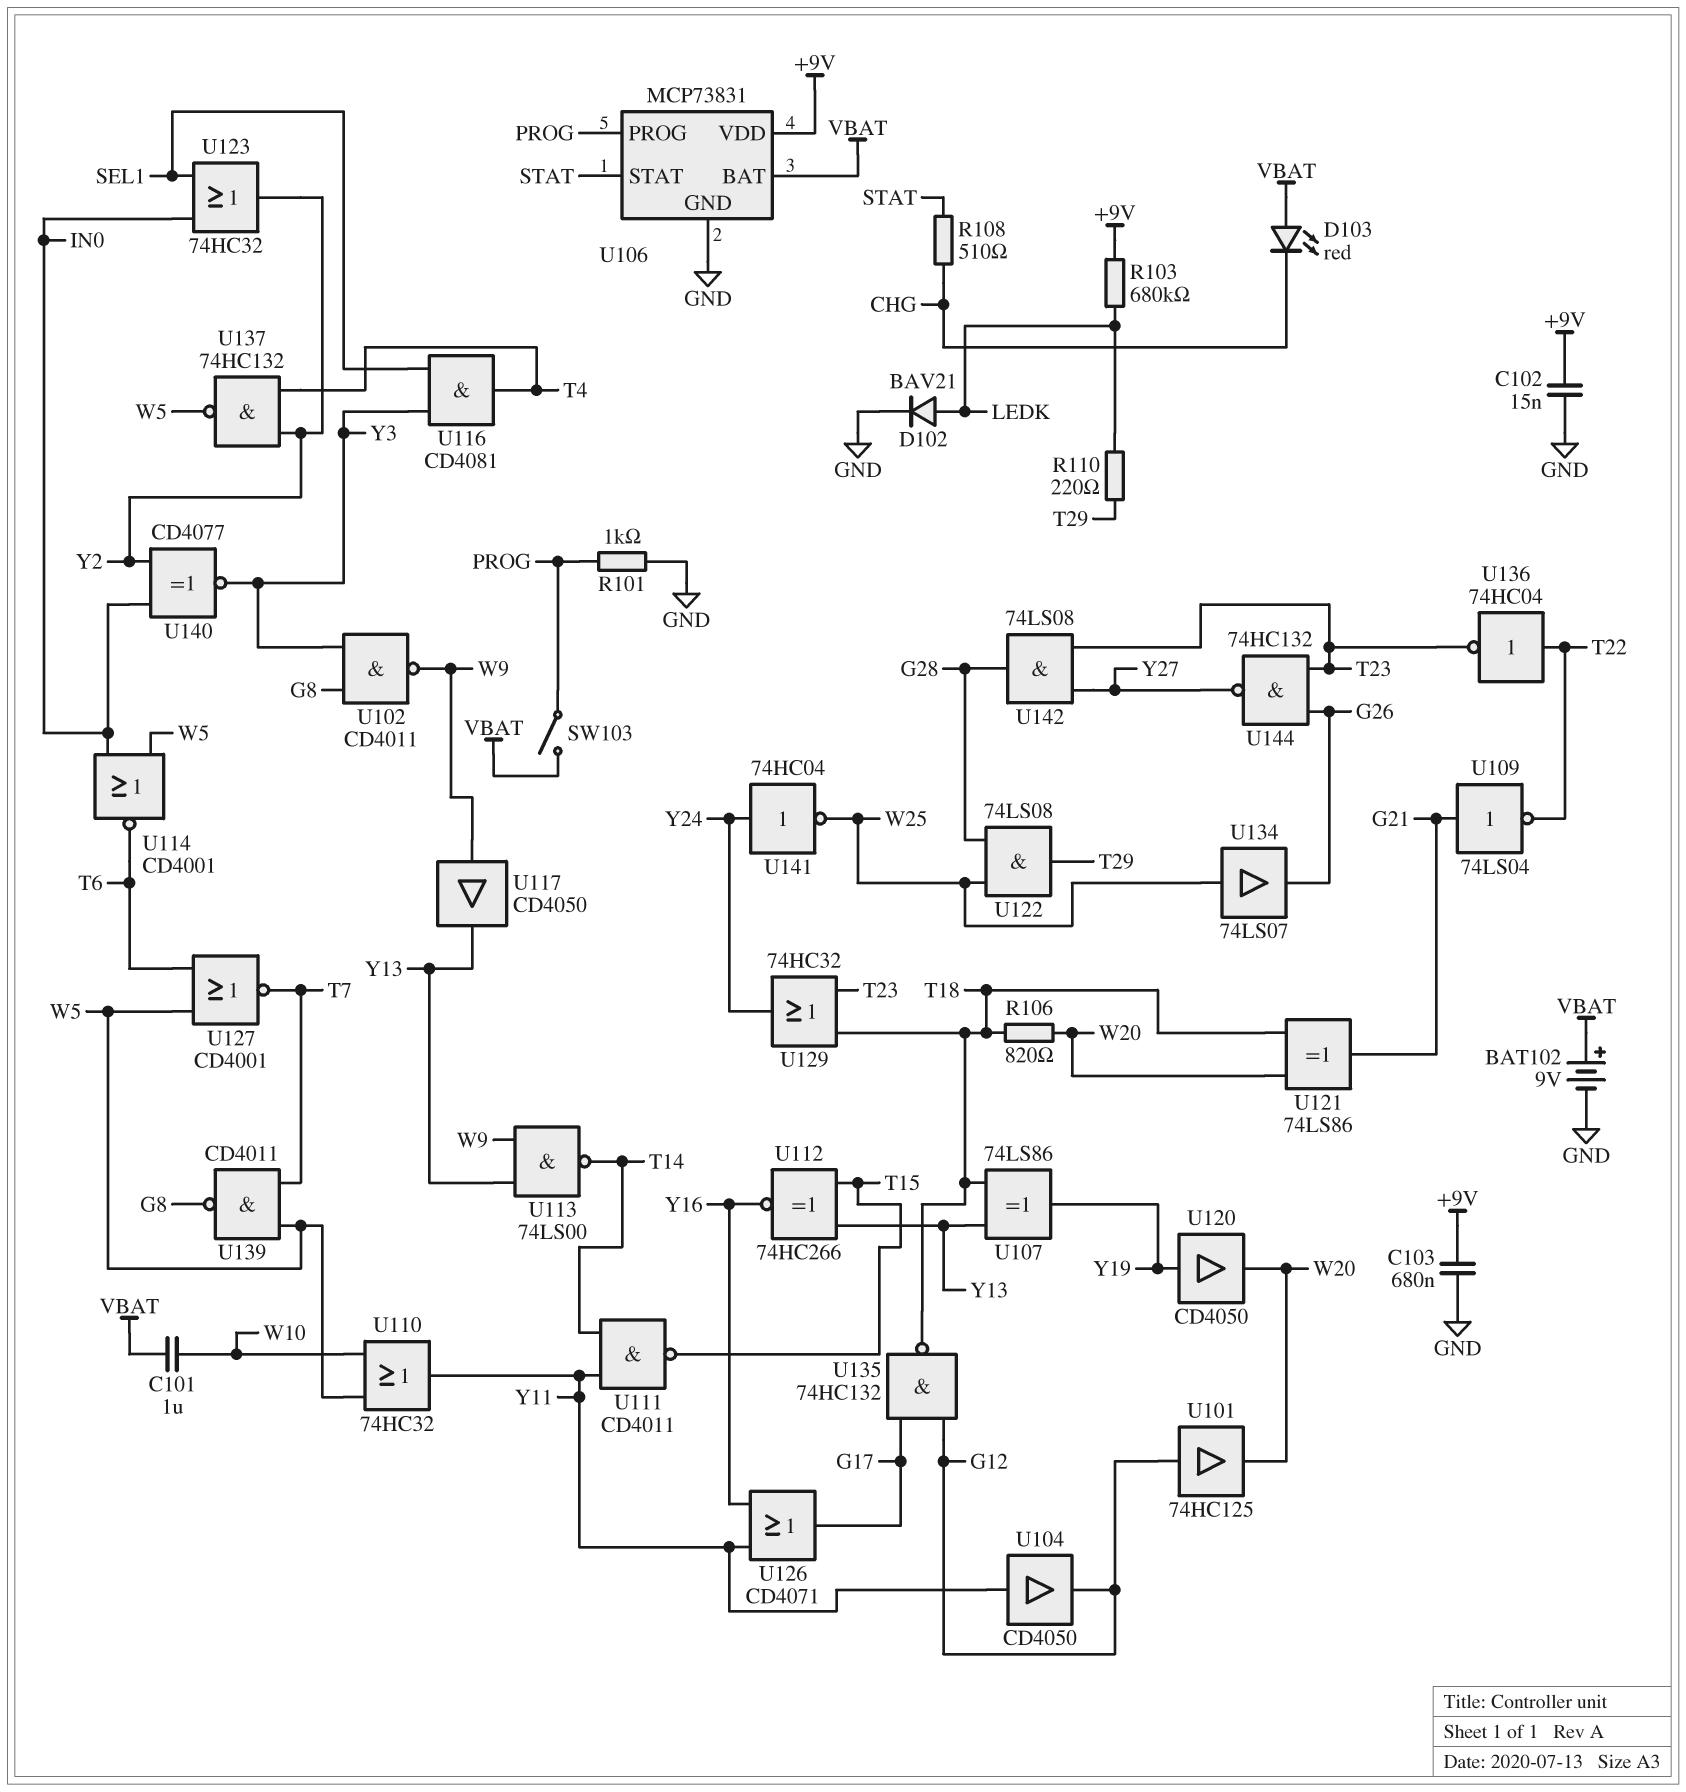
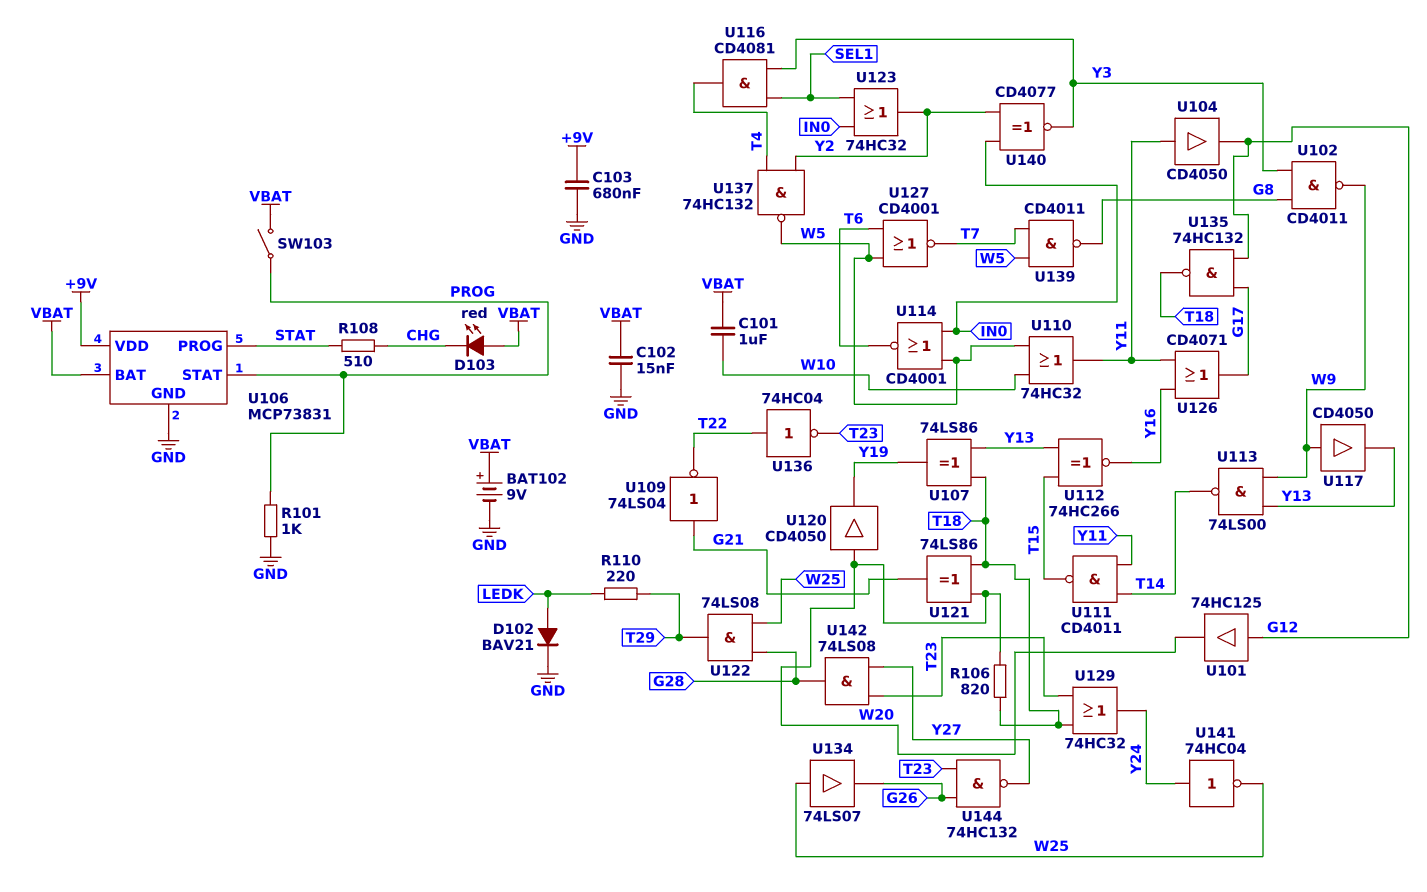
C102: 15nF (+9V, GND) -> 15nF (GND, VBAT)
R103: 680k (+9V, LEDK) -> none
U106 pin PROG: PROG -> STAT
U106 pin STAT: STAT -> PROG
U120: buffer CD4050 (in Y19, out W20) -> buffer CD4050 (in W20, out Y19)

